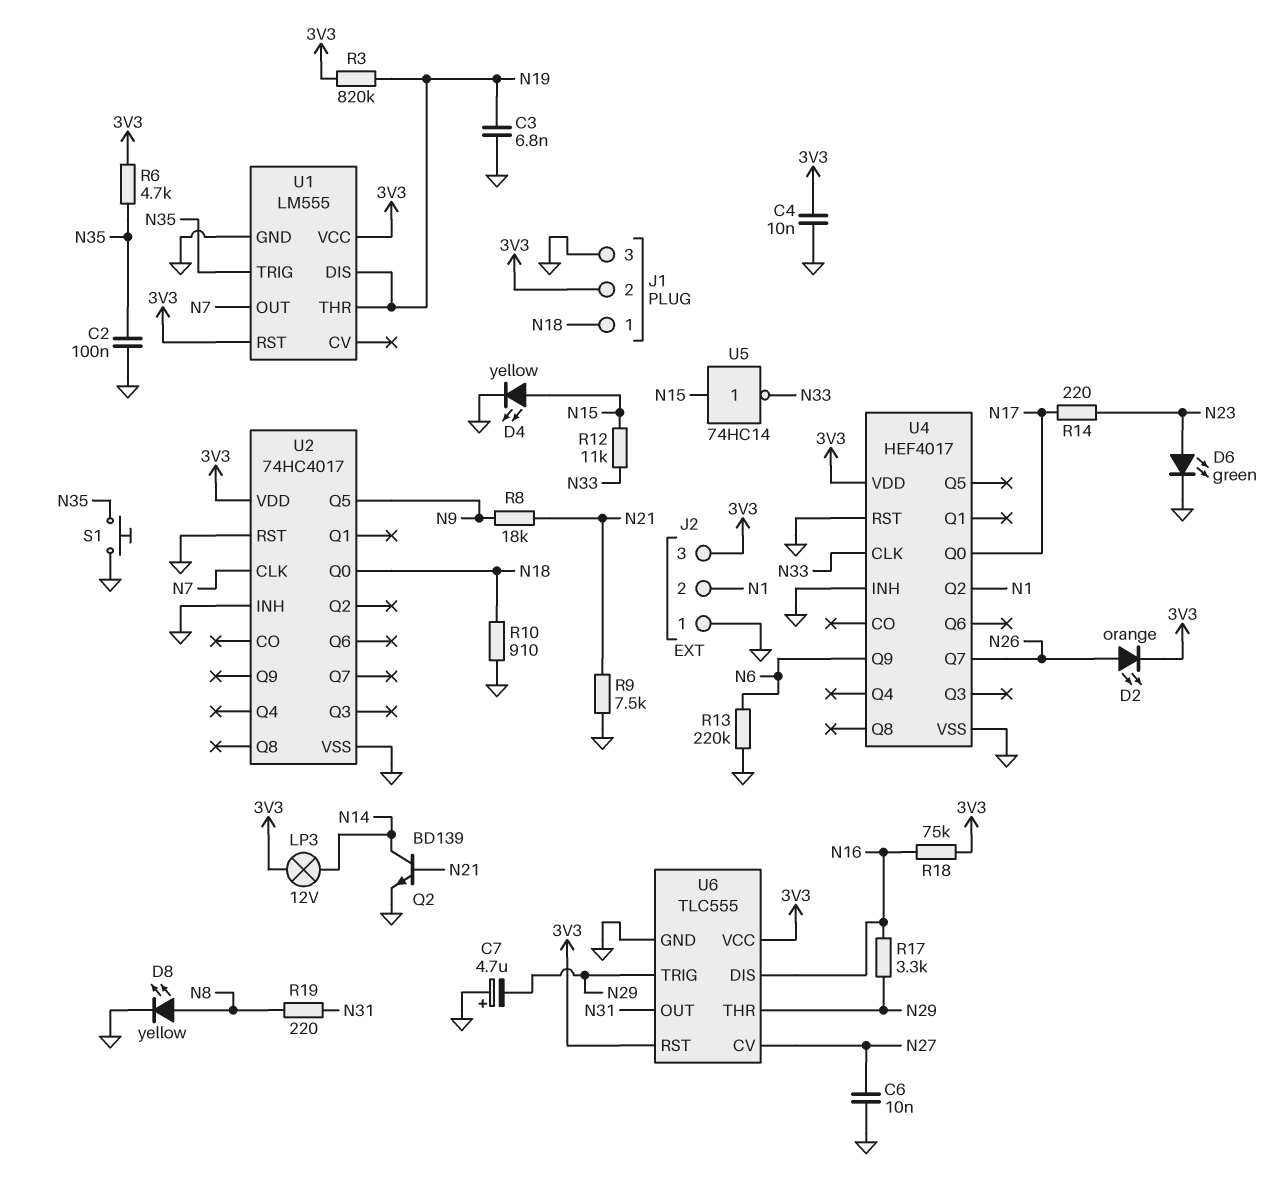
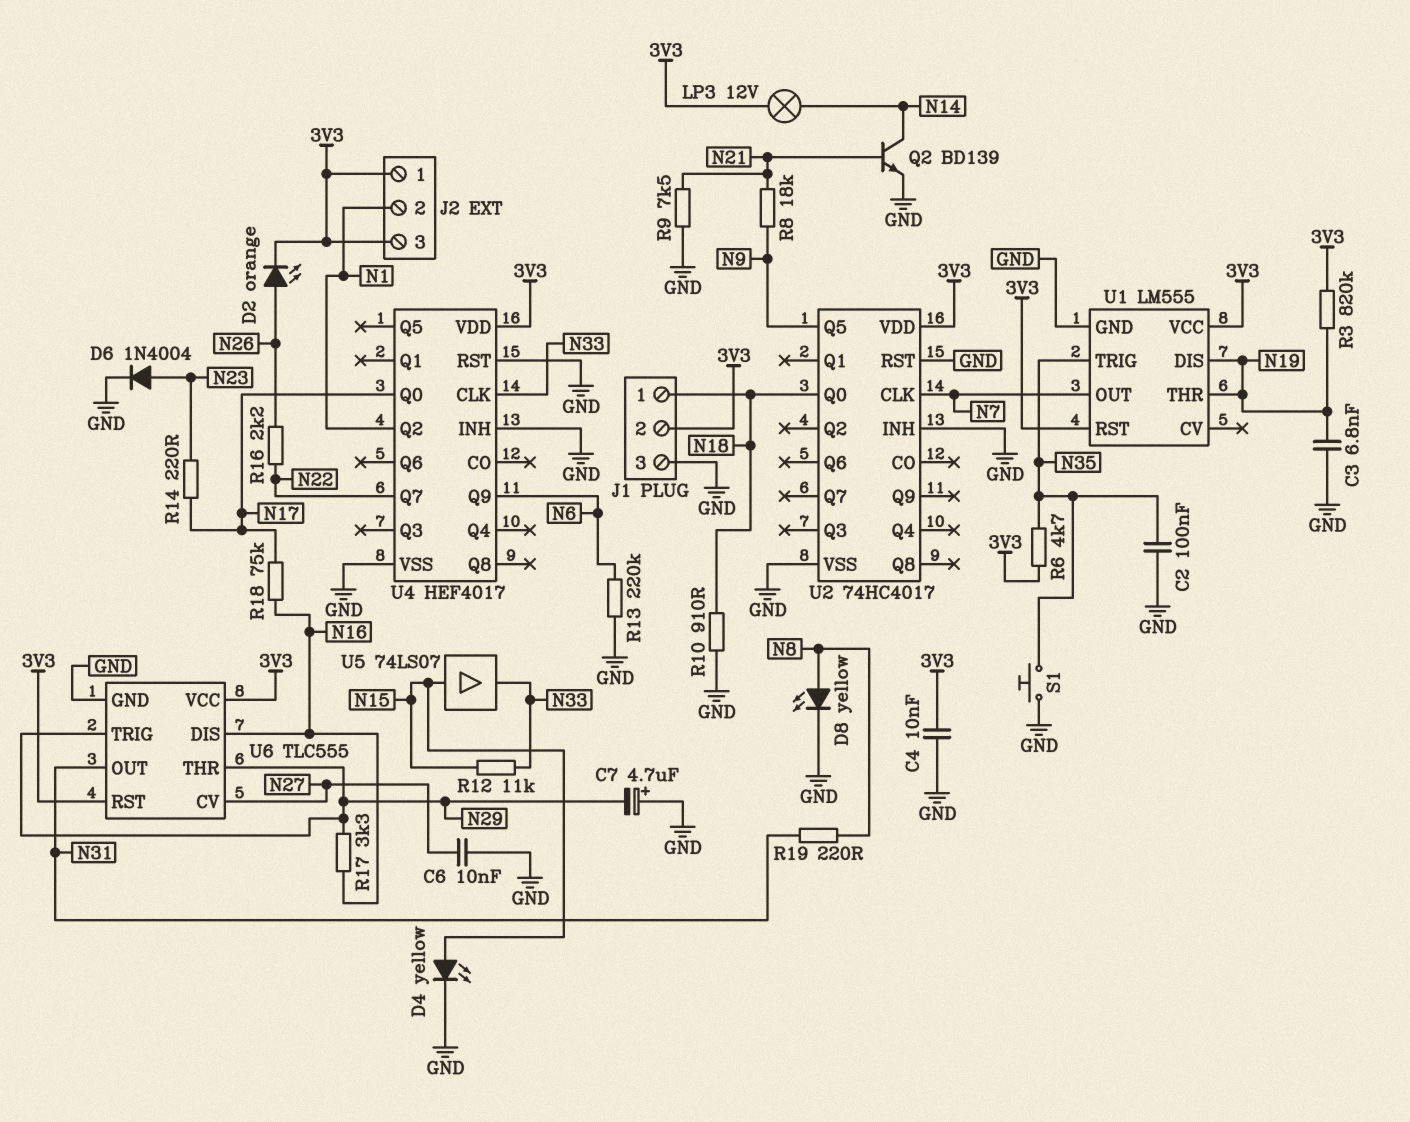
D6: LED green (A N23, K GND) -> diode 1N4004 (A N23, K GND)
J2 pin 1: GND -> 3V3
R16: none -> 2.2k (N22, N26)
R18: 75k (3V3, N16) -> 75k (N16, N17)
U4 pin Q7: N26 -> N22
U5: NOT 74HC14 (in N15, out N33) -> buffer 74LS07 (in N15, out N33)

